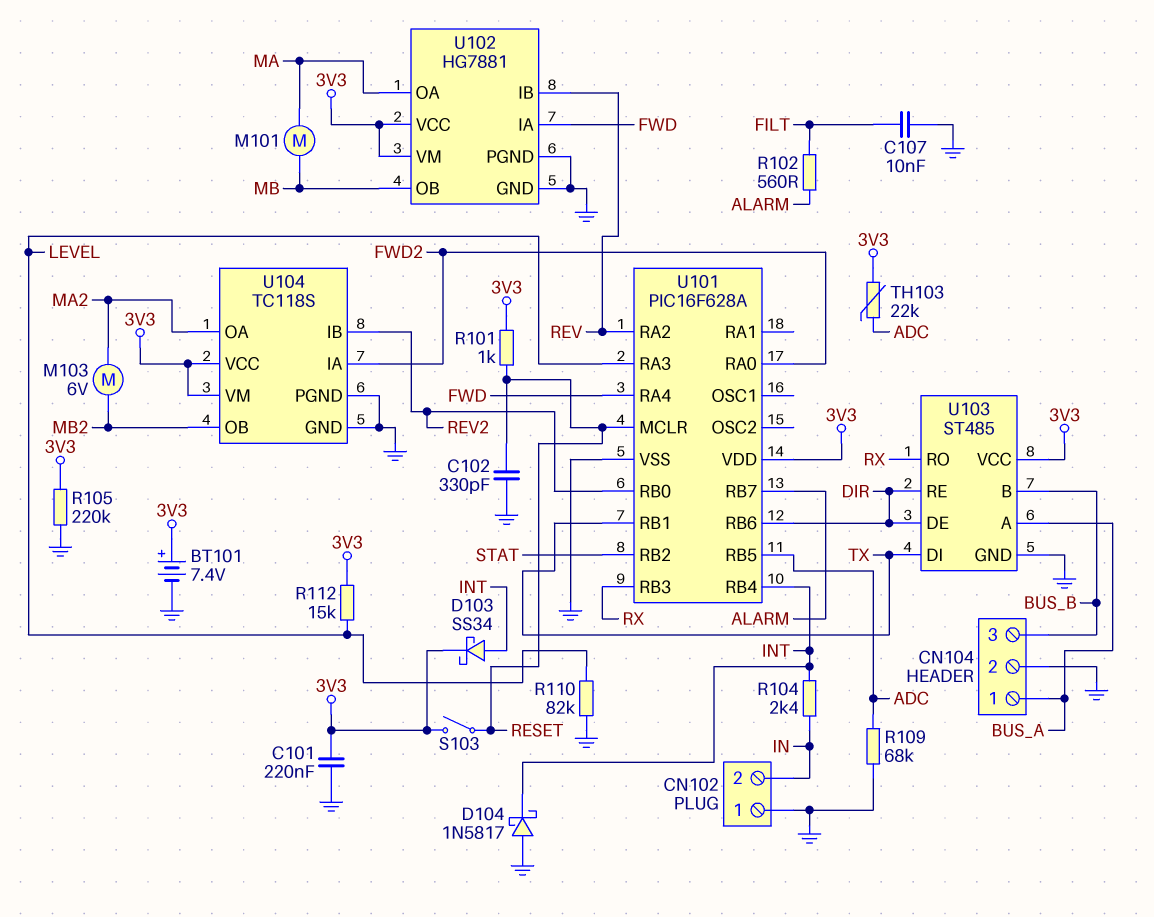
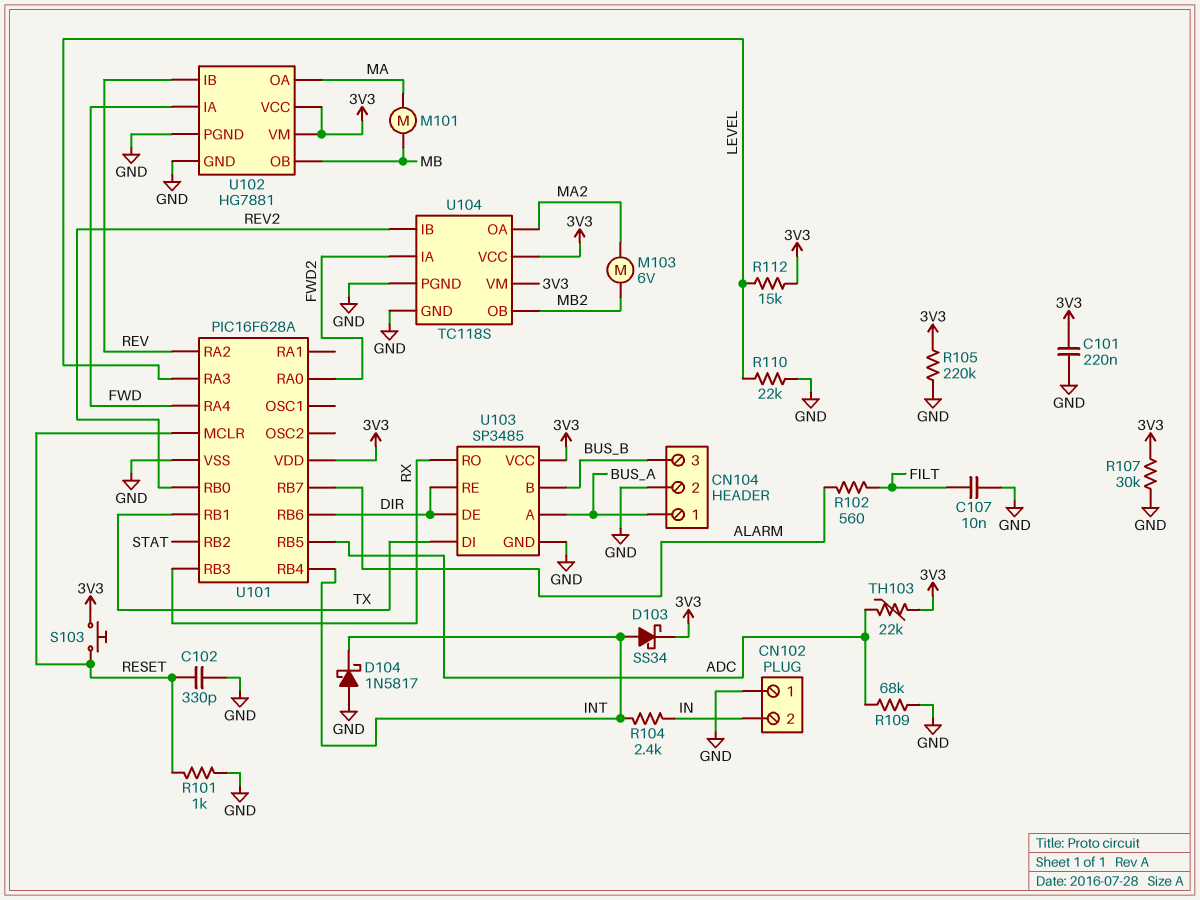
BT101: 7.4V (plus 3V3, minus GND) -> none
R101: 1k (3V3, RESET) -> 1k (GND, RESET)
R107: none -> 30k (3V3, GND)
R110: 82k (GND, LEVEL) -> 22k (GND, LEVEL)
S103: switch (3V3, RESET) -> button (3V3, RESET)
U103: ST485 -> SP3485

